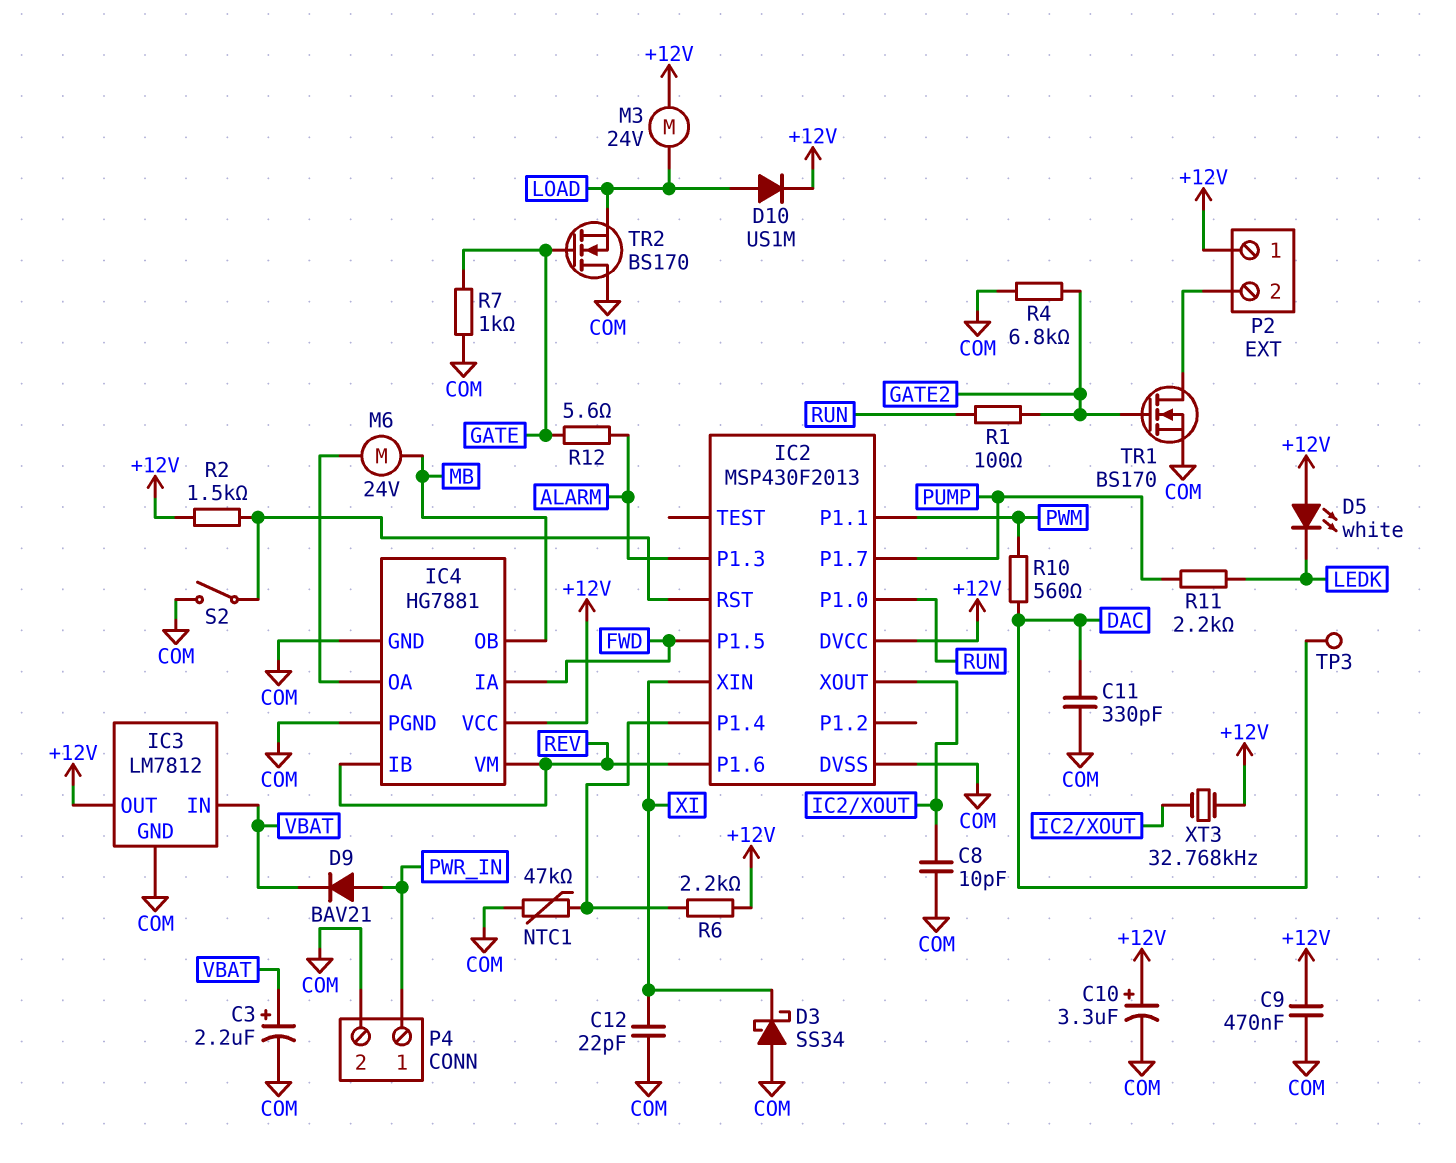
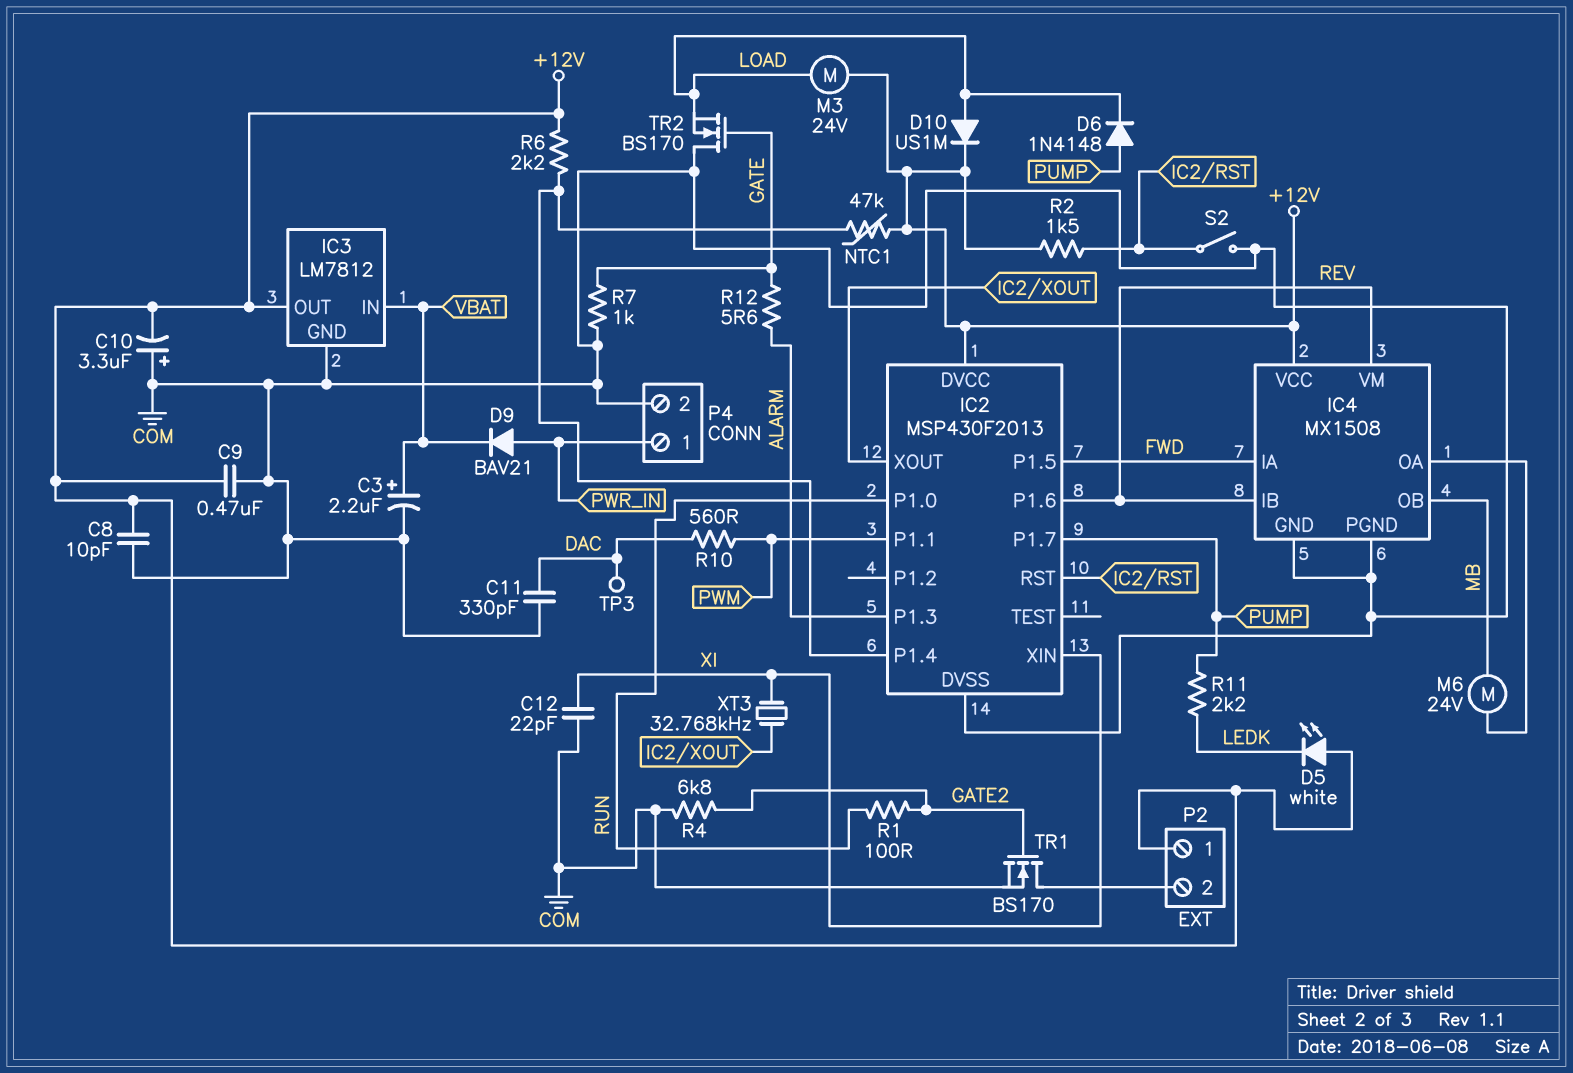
C8: 10pF (COM, IC2/XOUT) -> 10pF (+12V, COM)
C10: 3.3uF (plus +12V, minus COM) -> 3.3uF (plus COM, minus +12V)
D3: schottky SS34 (A COM, K XI) -> none
D6: none -> diode 1N4148 (A PUMP, K LOAD)
IC4: HG7881 -> MX1508
NTC1: 47k (COM, IC2/P1.4) -> 47k (+12V, IC2/P1.4)
XT3: 32.768kHz (+12V, IC2/XOUT) -> 32.768kHz (IC2/XOUT, XI)

